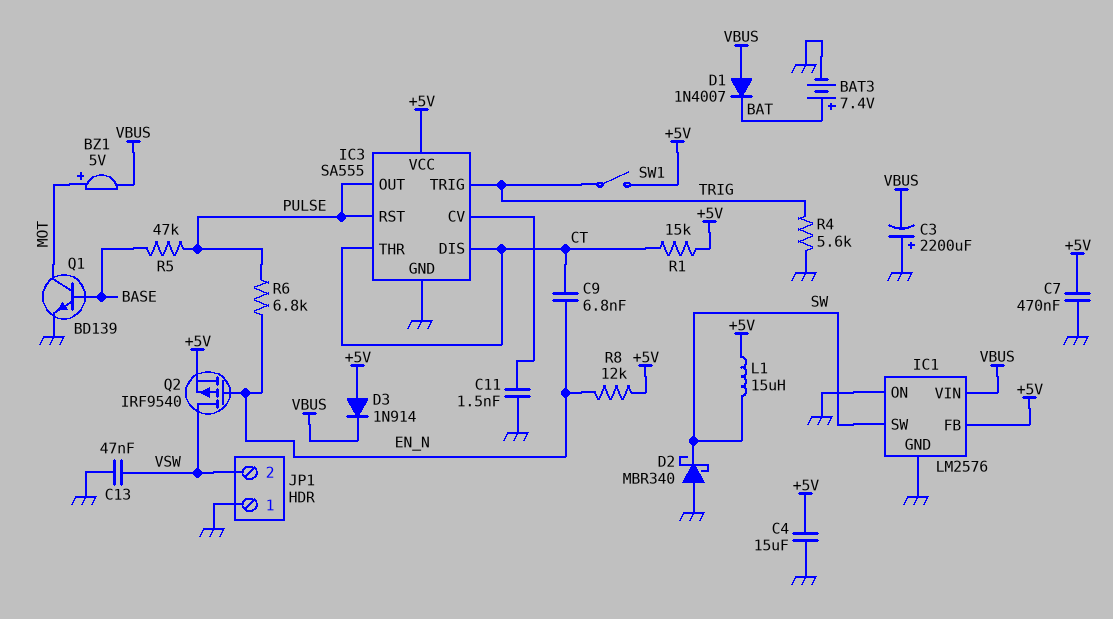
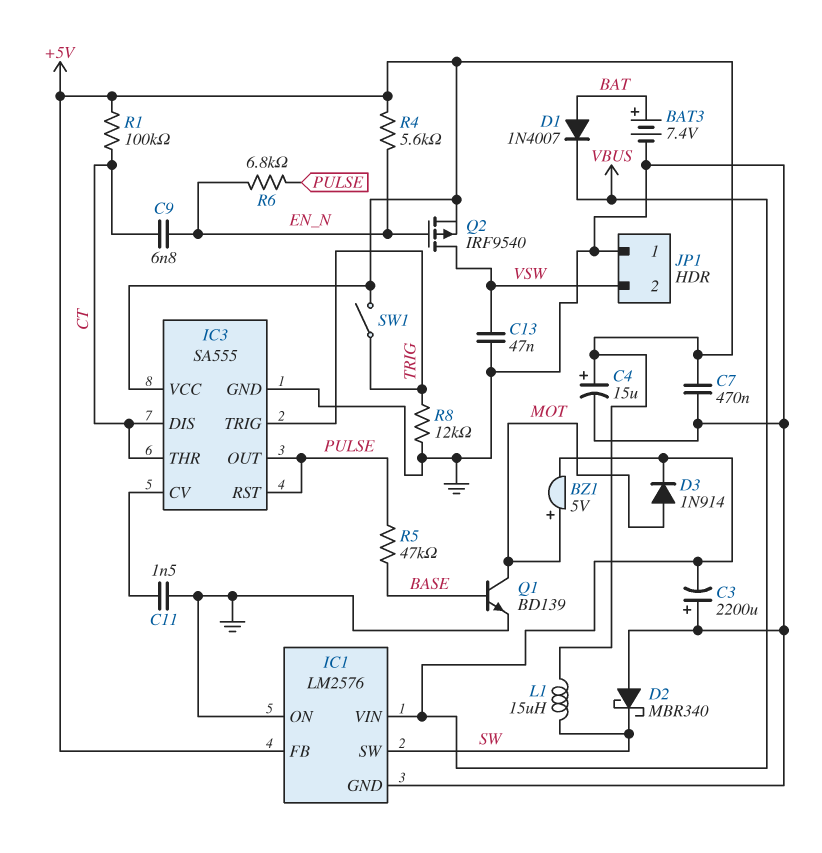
C4: 15uF (+5V, GND) -> 15uF (plus +5V, minus GND)
D1: diode 1N4007 (A VBUS, K BAT) -> diode 1N4007 (A BAT, K VBUS)
D3: diode 1N914 (A +5V, K VBUS) -> diode 1N914 (A MOT, K VBUS)
R1: 15k (+5V, CT) -> 100k (+5V, CT)
R4: 5.6k (GND, TRIG) -> 5.6k (+5V, EN_N)
R8: 12k (+5V, EN_N) -> 12k (GND, TRIG)

